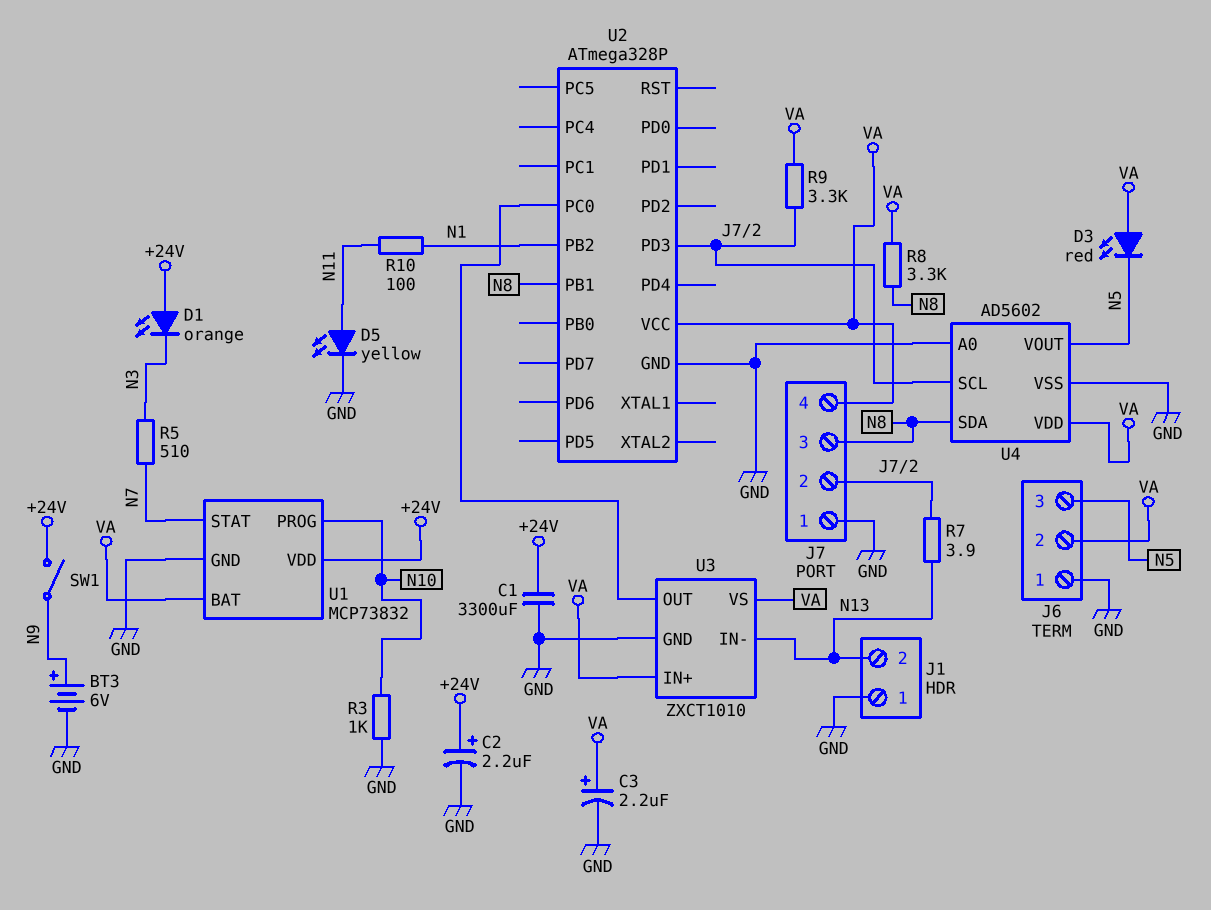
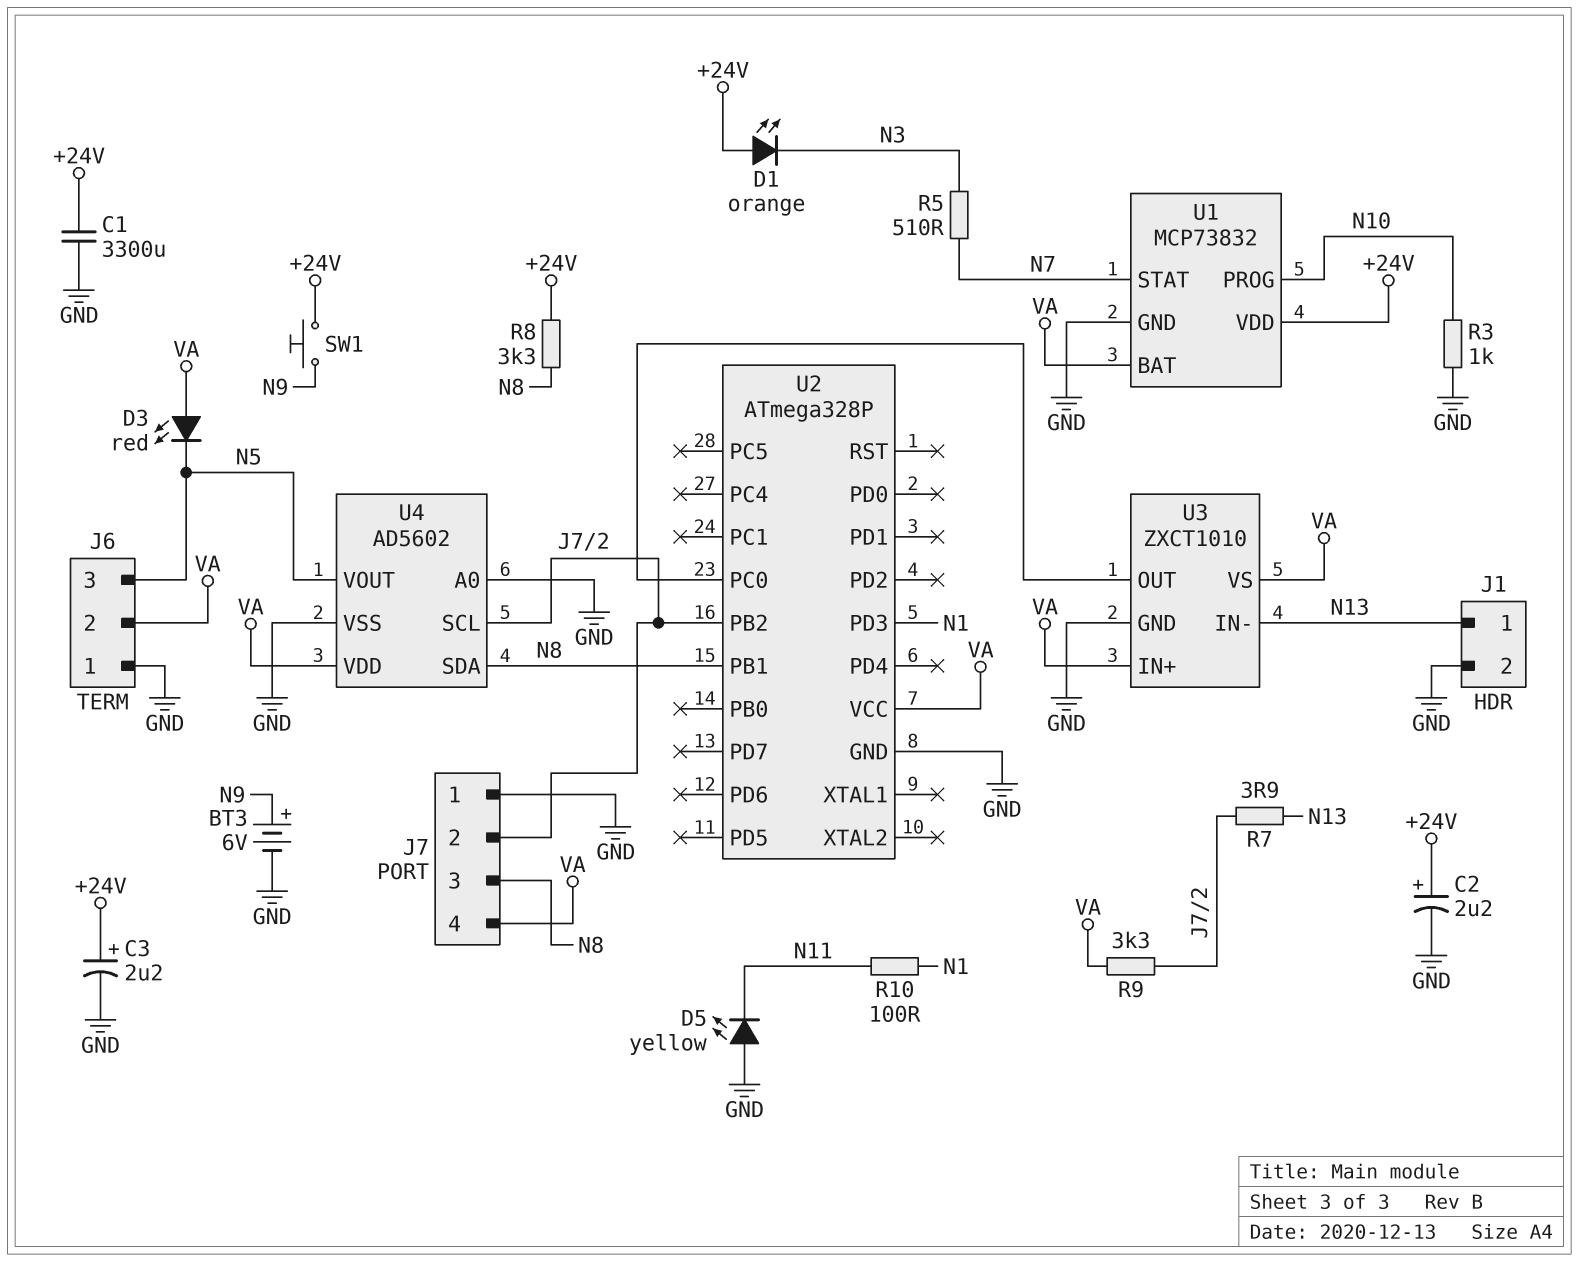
C3: 2.2uF (plus VA, minus GND) -> 2.2uF (plus +24V, minus GND)
D5: LED yellow (A N11, K GND) -> LED yellow (A GND, K N11)
J1 pin 1: GND -> N13
J1 pin 2: N13 -> GND
R8: 3.3k (N8, VA) -> 3.3k (+24V, N8)
SW1: switch (+24V, N9) -> button (+24V, N9)
U2 pin PB2: N1 -> J7/2
U2 pin PD3: J7/2 -> N1

